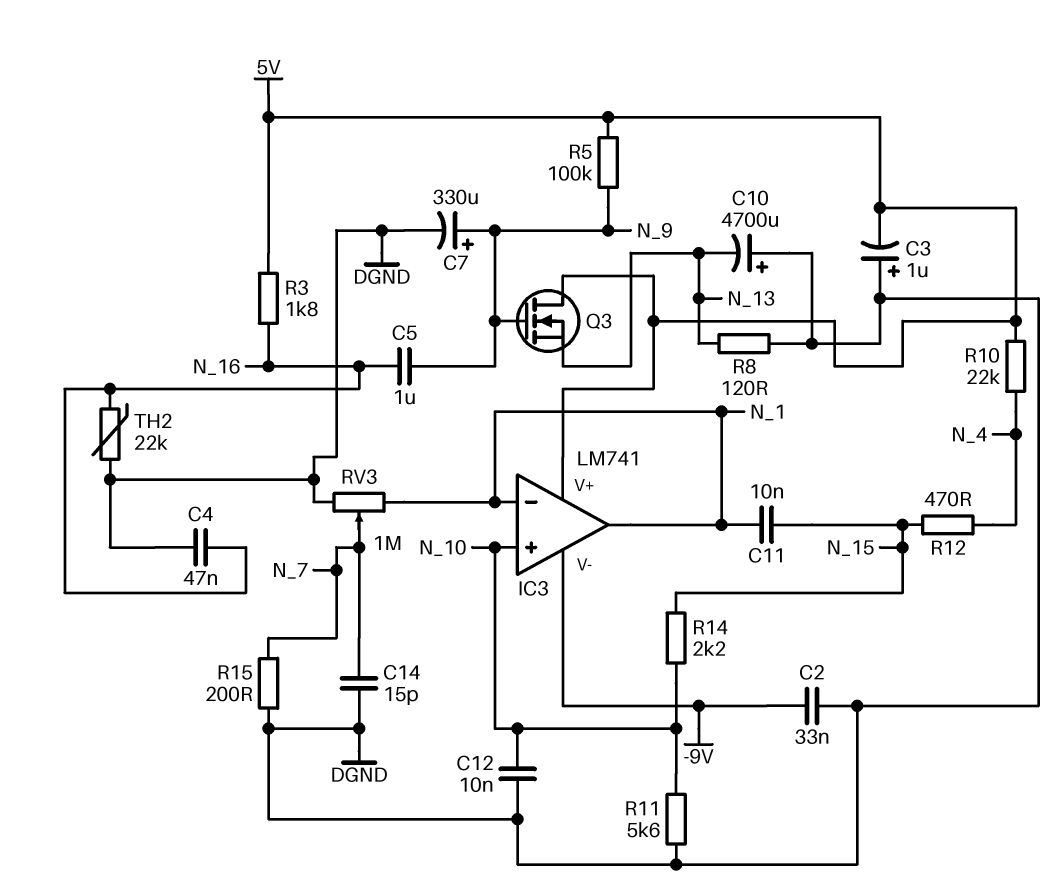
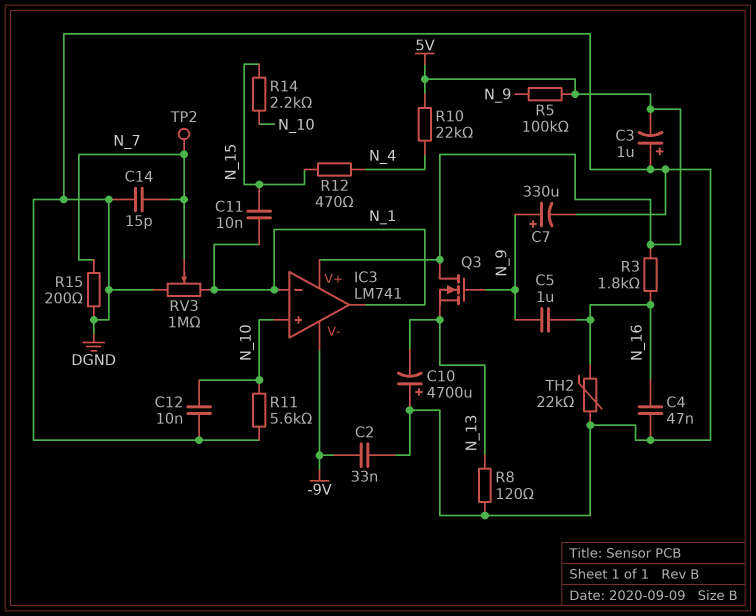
TP2: none -> test point (N_7)

